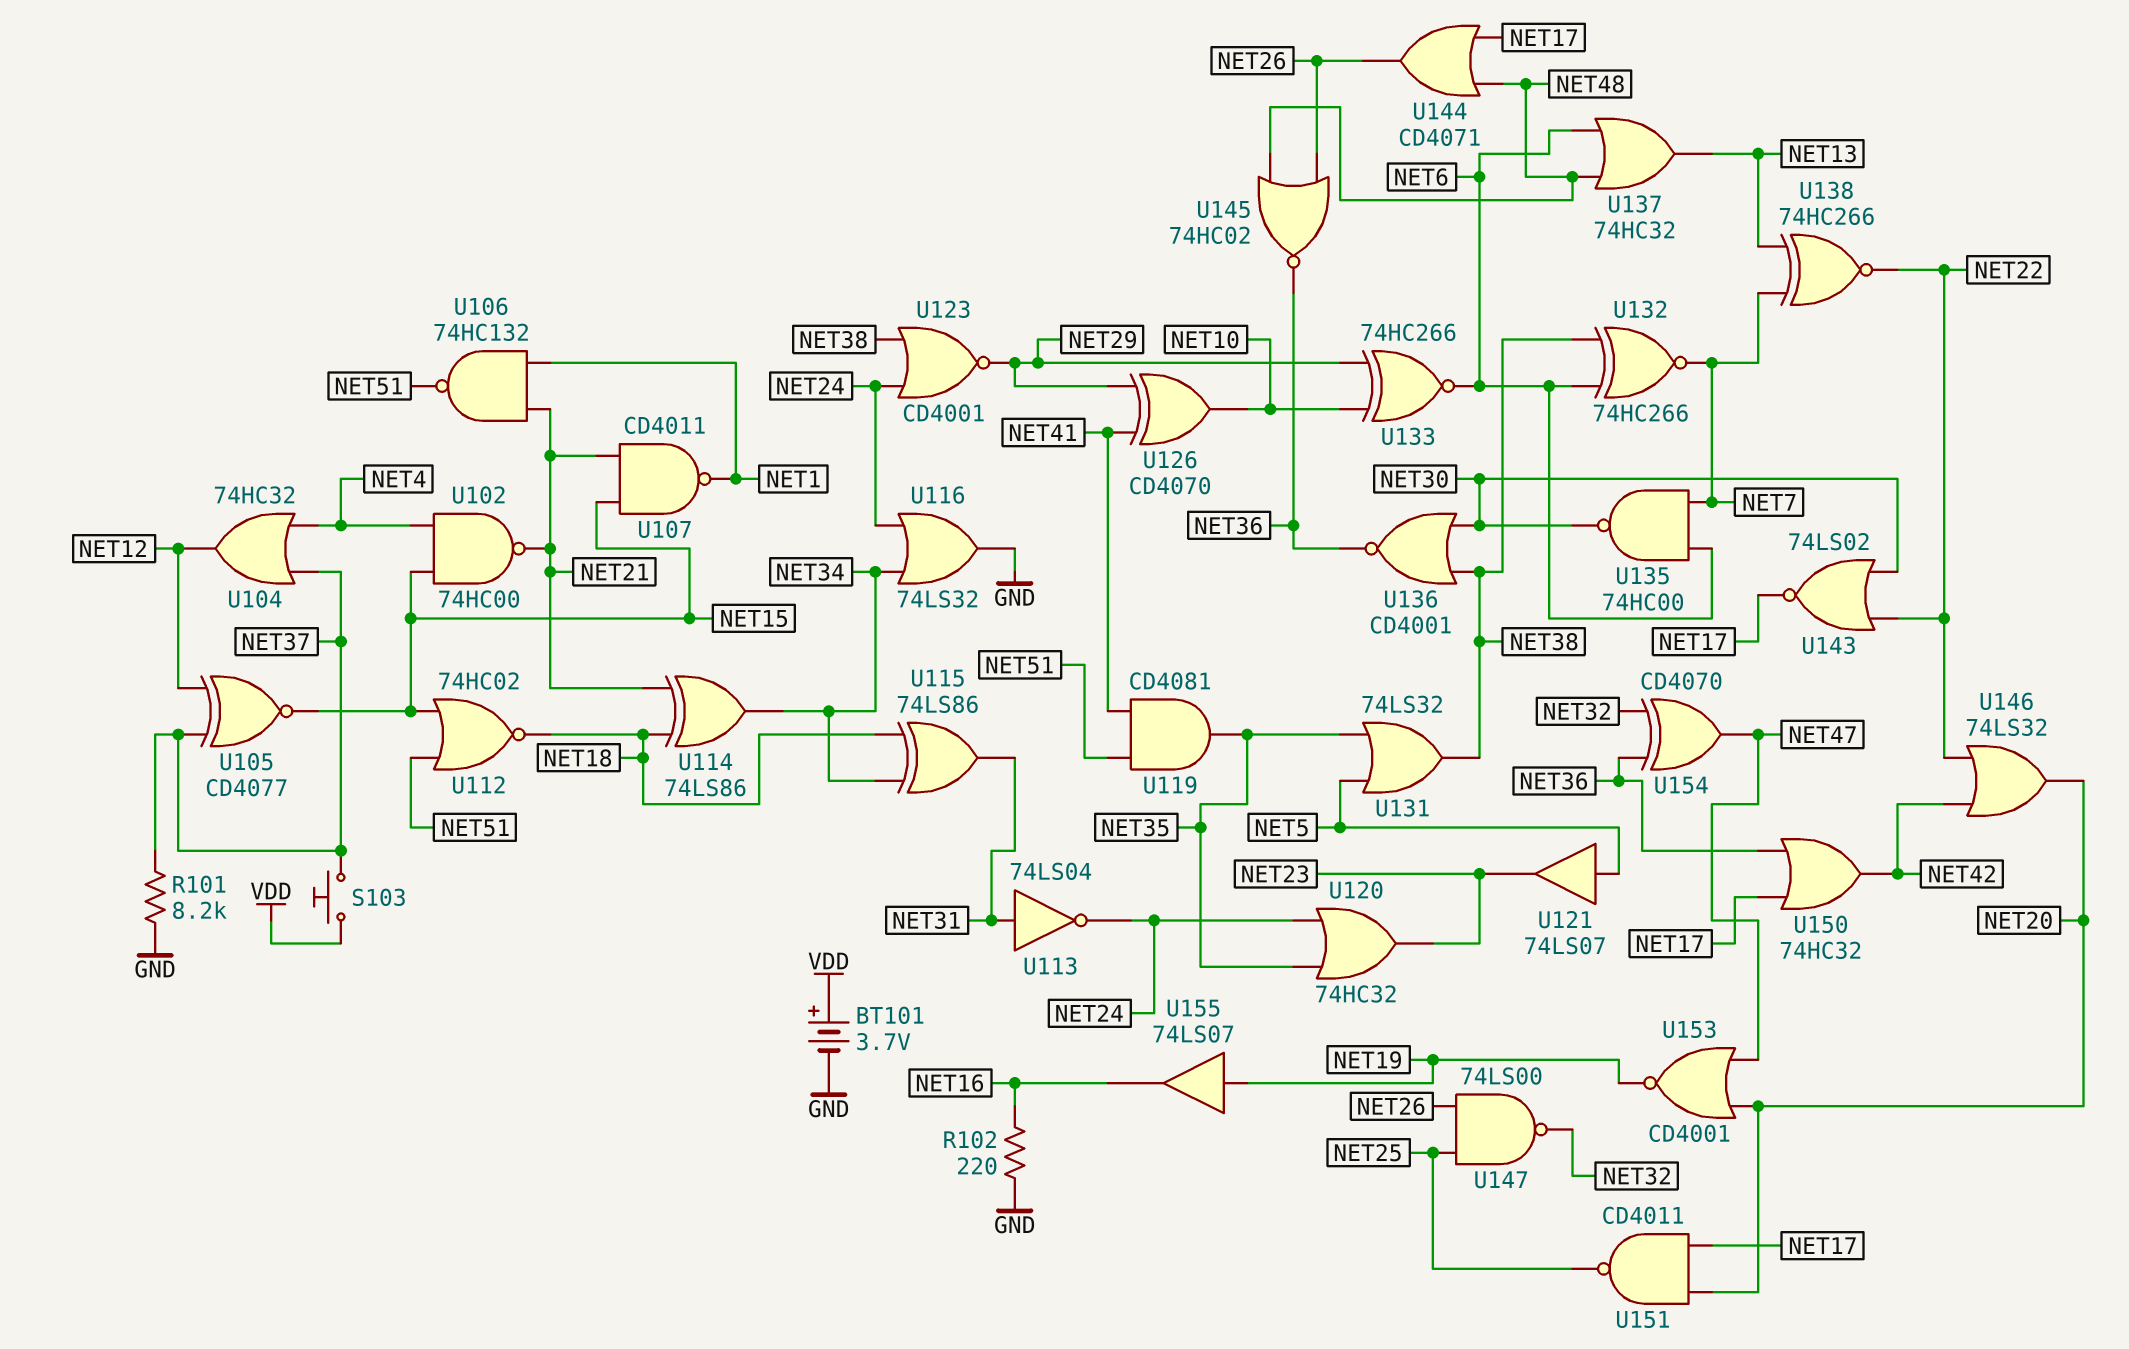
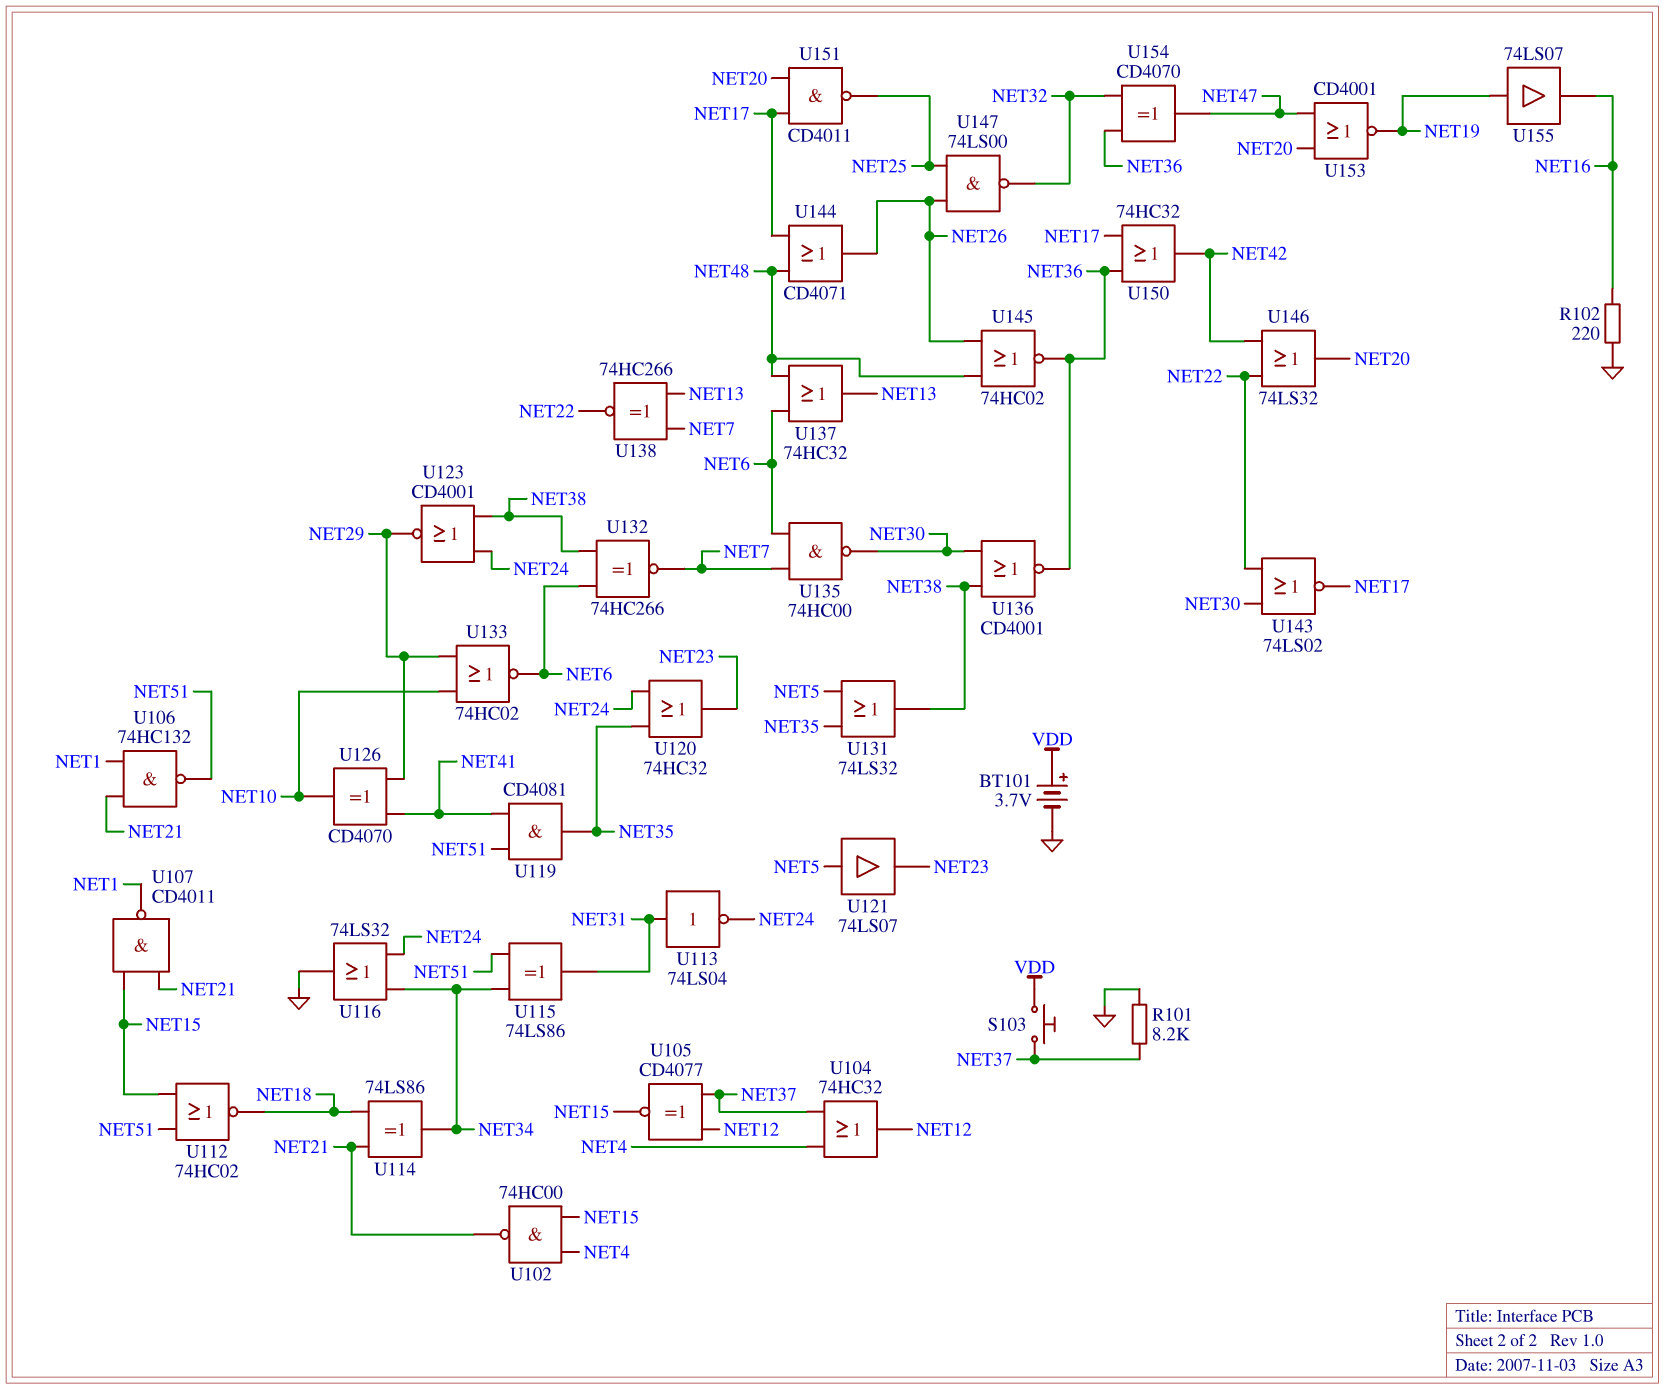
U115: XOR 74LS86 (in NET18, in NET34, out NET31) -> XOR 74LS86 (in NET34, in NET51, out NET31)
U133: XNOR 74HC266 (in NET10, in NET29, out NET6) -> NOR 74HC02 (in NET10, in NET29, out NET6)

